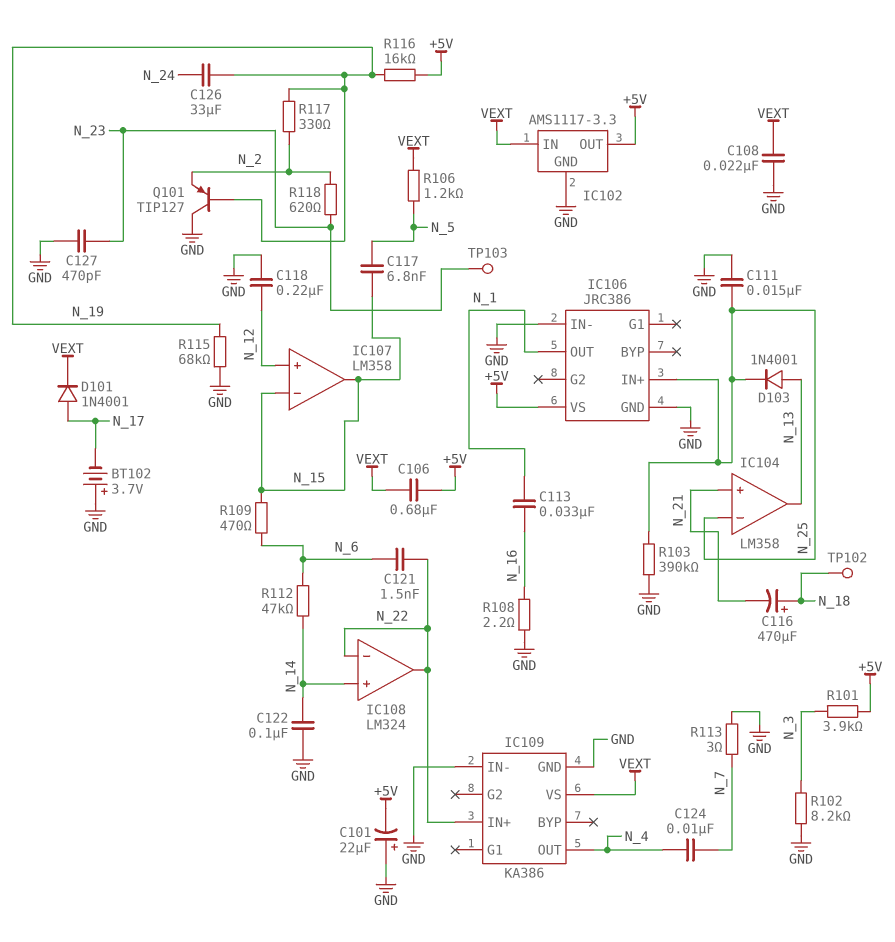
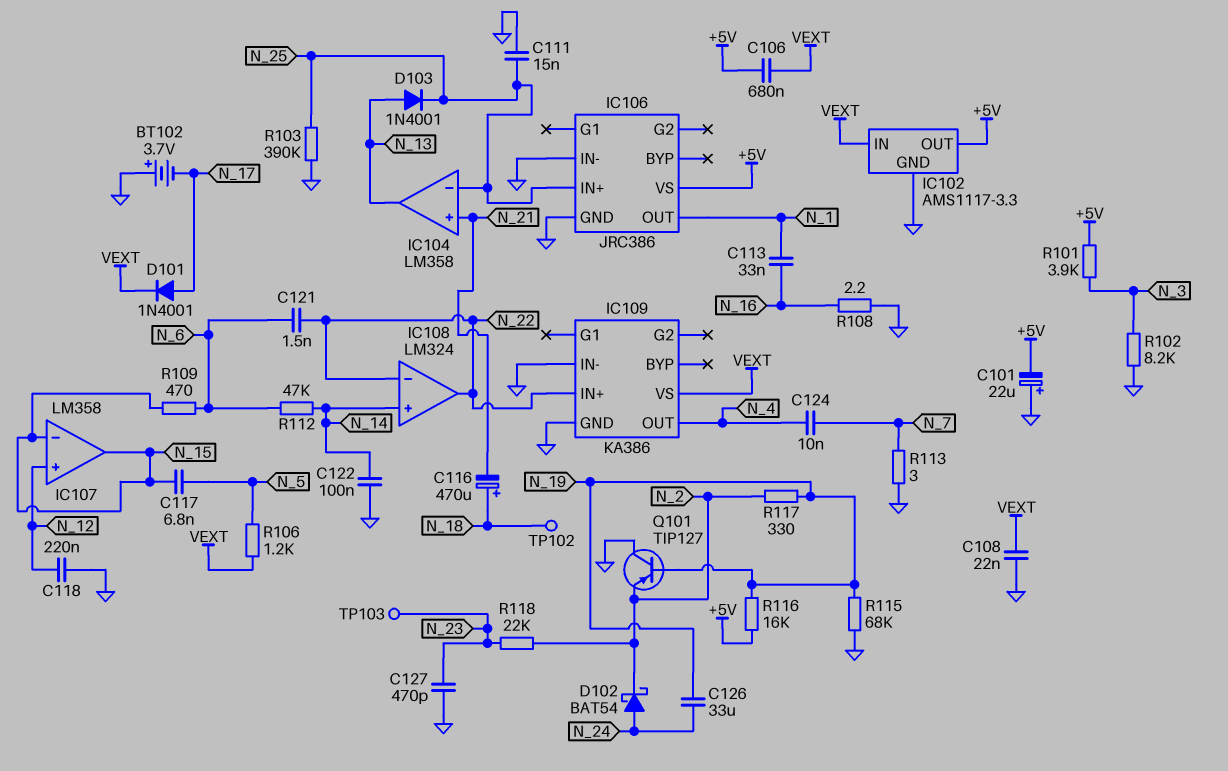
D102: none -> schottky BAT54 (A N_24, K N_2)
R118: 620 (N_2, N_23) -> 22k (N_2, N_23)

